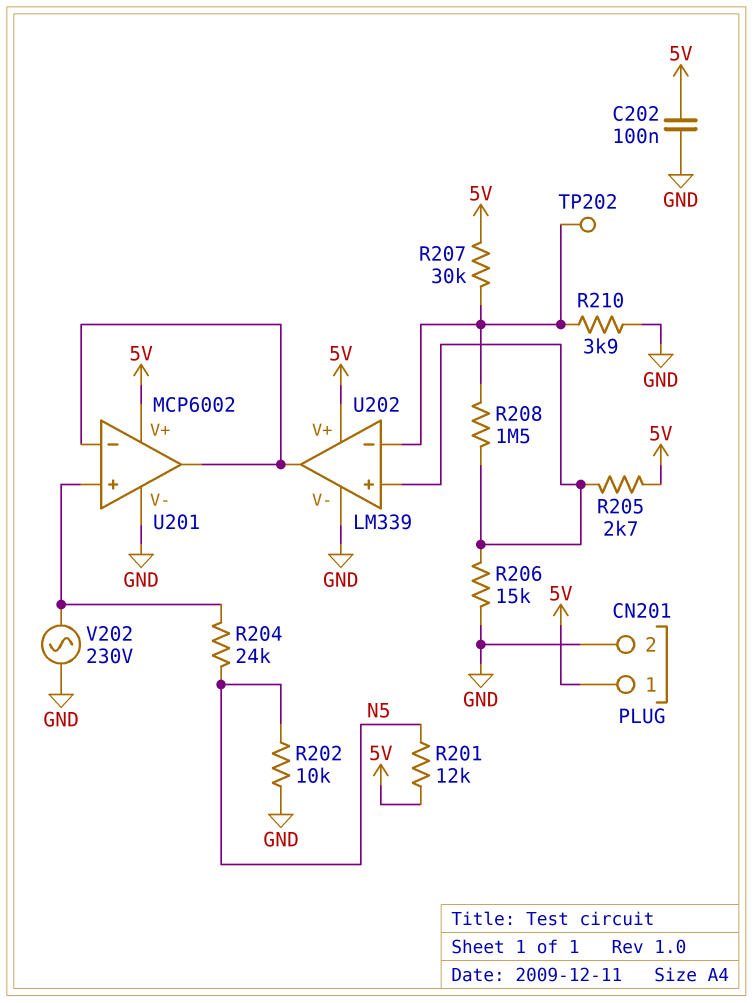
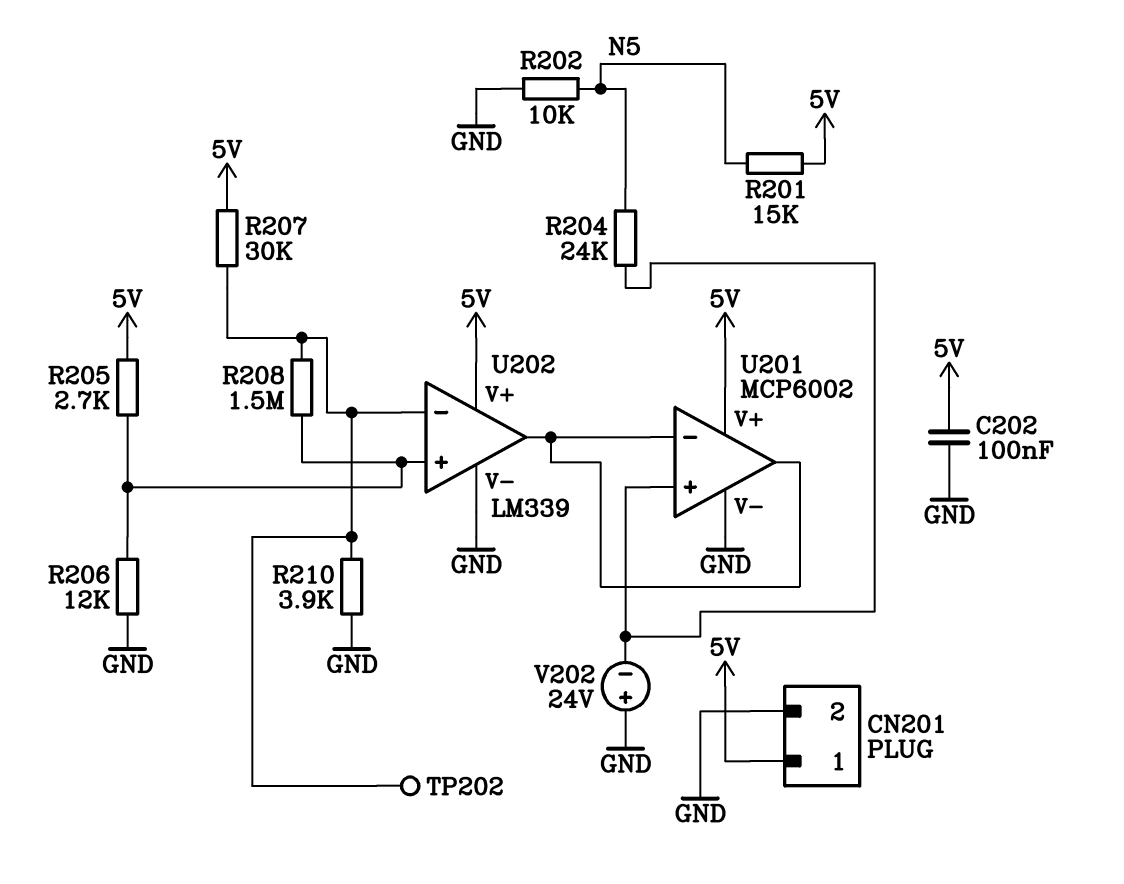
R201: 12k (5V, N5) -> 15k (5V, N5)
R206: 15k (GND, U202/in+) -> 12k (GND, U202/in+)
V202: AC 230V (GND, U201/in+) -> 24V (plus GND, minus U201/in+)

